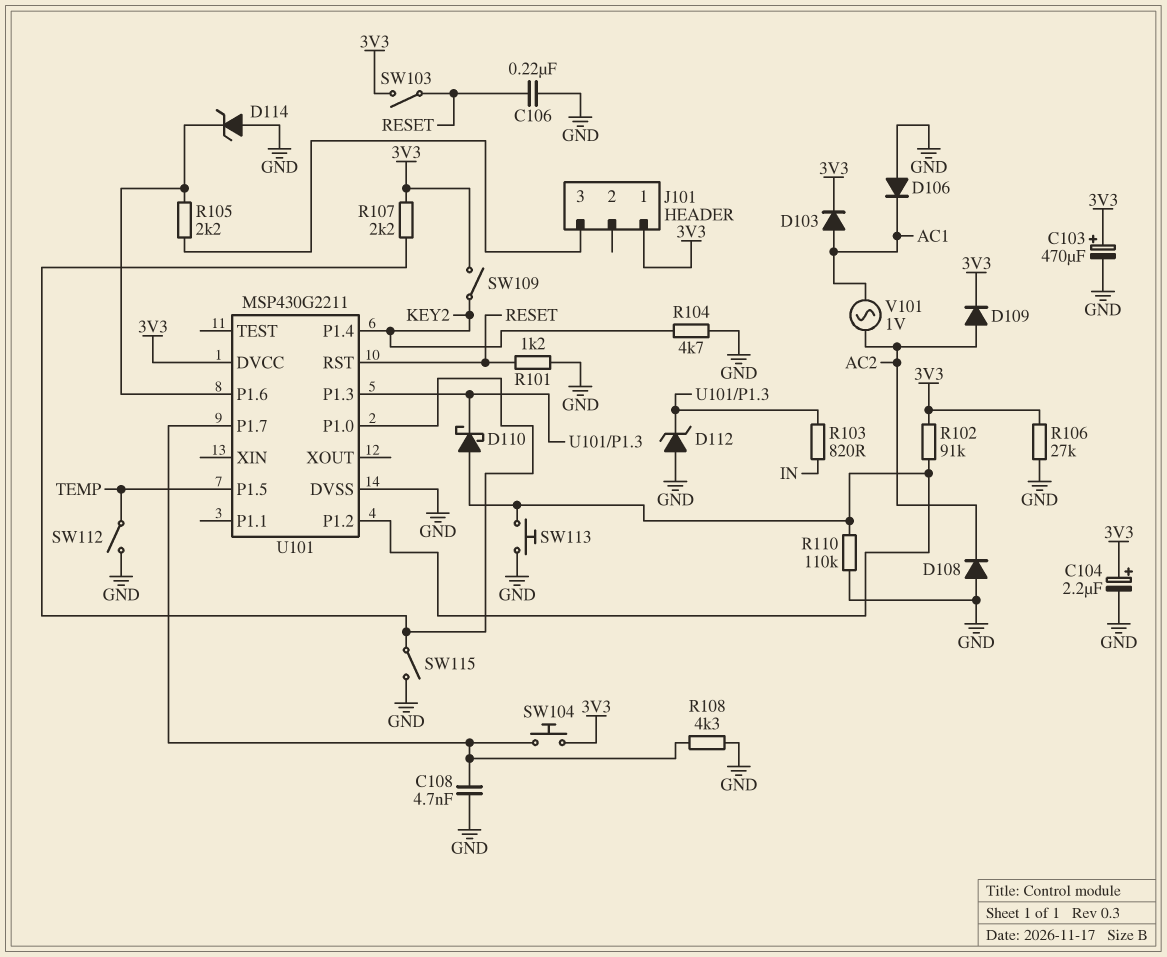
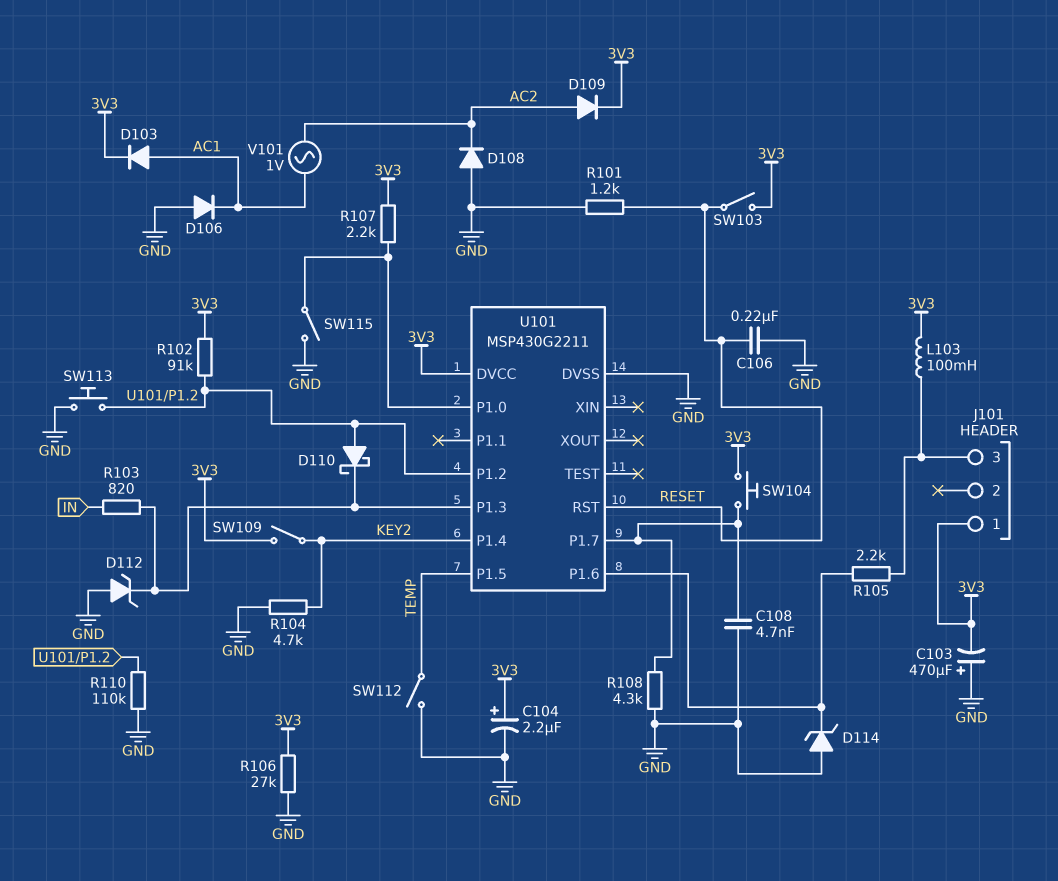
C103: 470uF (plus 3V3, minus GND) -> 470uF (plus GND, minus 3V3)
L103: none -> 100mH (3V3, J101/3)

